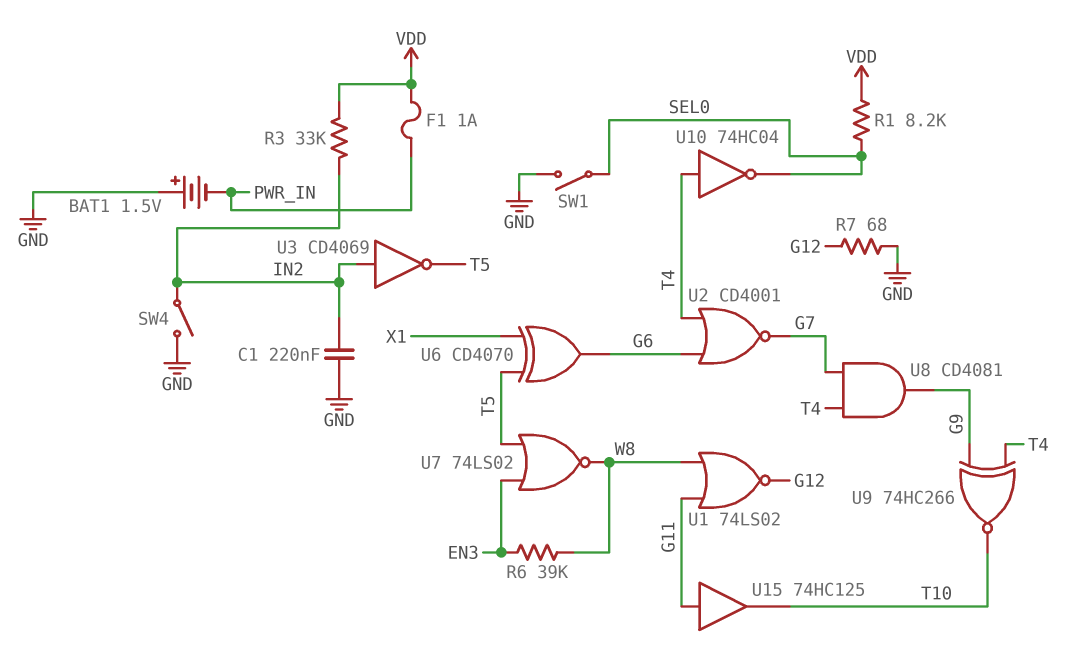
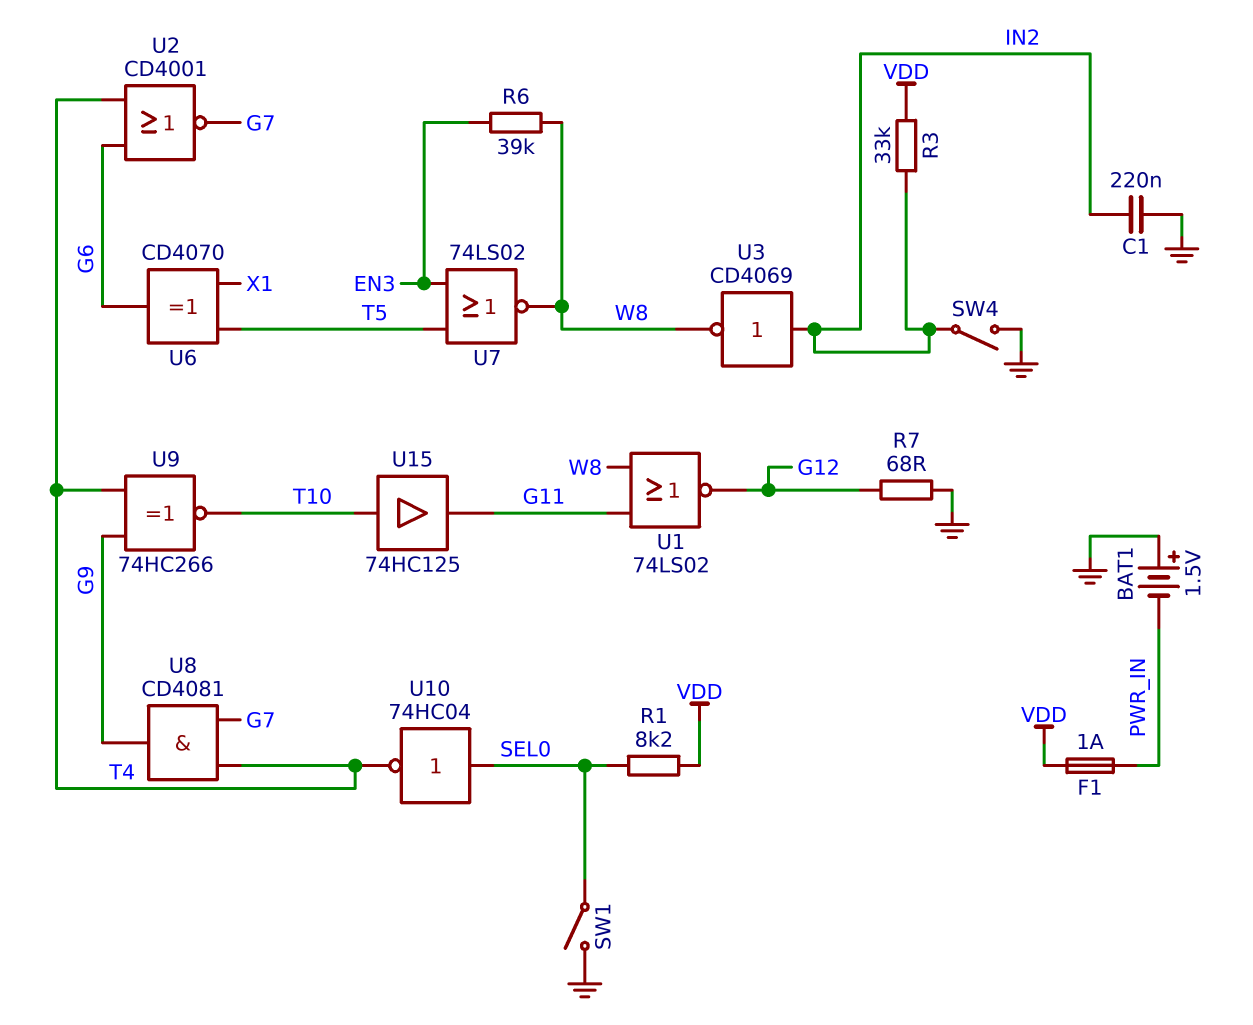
U3: NOT CD4069 (in IN2, out T5) -> NOT CD4069 (in IN2, out W8)
U10: NOT 74HC04 (in T4, out SEL0) -> NOT 74HC04 (in SEL0, out T4)
U15: buffer 74HC125 (in G11, out T10) -> buffer 74HC125 (in T10, out G11)

